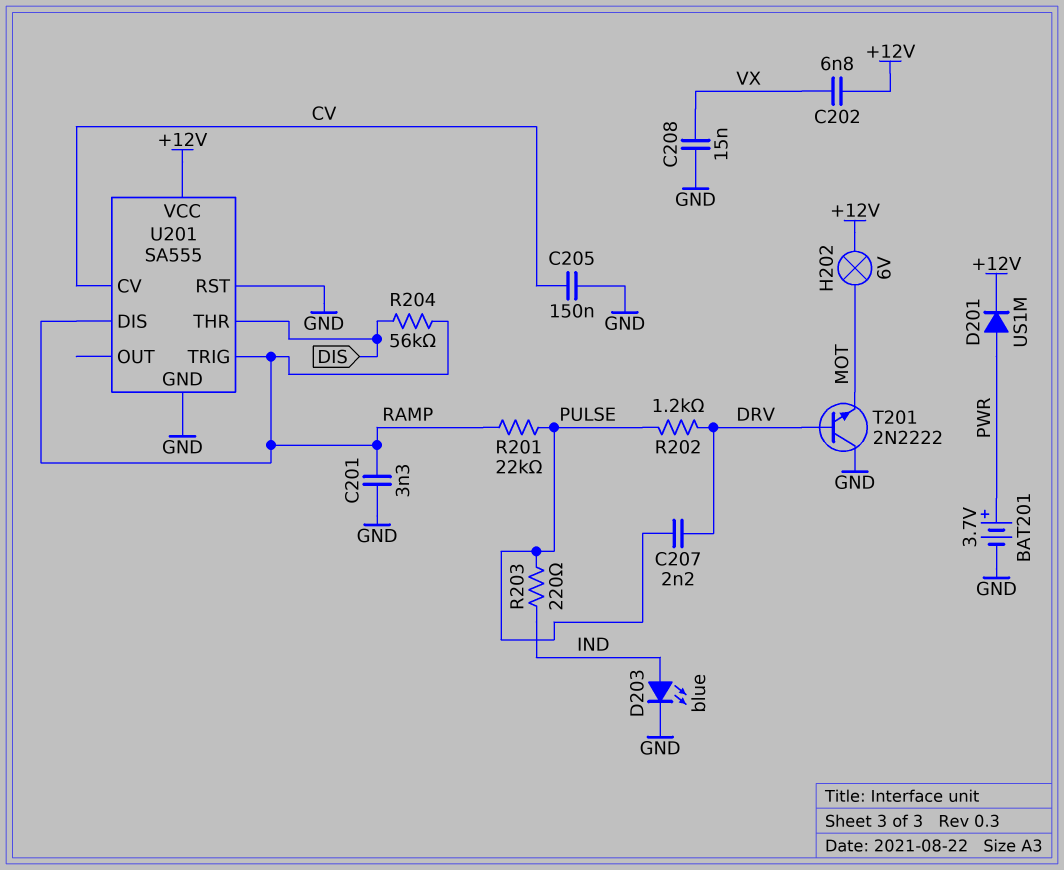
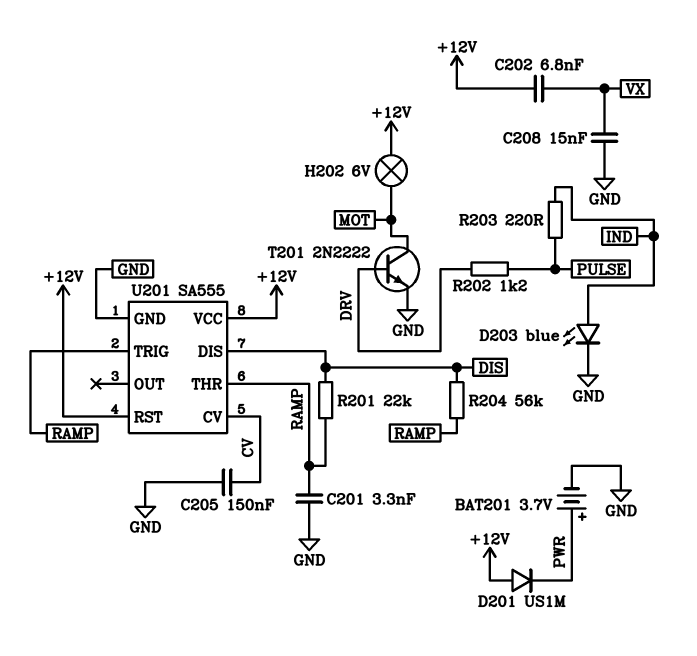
C207: 2.2nF (DRV, PULSE) -> none
D201: diode US1M (A PWR, K +12V) -> diode US1M (A +12V, K PWR)
R201: 22k (PULSE, RAMP) -> 22k (DIS, RAMP)
T201: NPN 2N2222 (B DRV, C GND, E MOT) -> NPN 2N2222 (B DRV, C MOT, E GND)
U201 pin DIS: RAMP -> DIS
U201 pin RST: GND -> +12V
U201 pin THR: DIS -> RAMP

